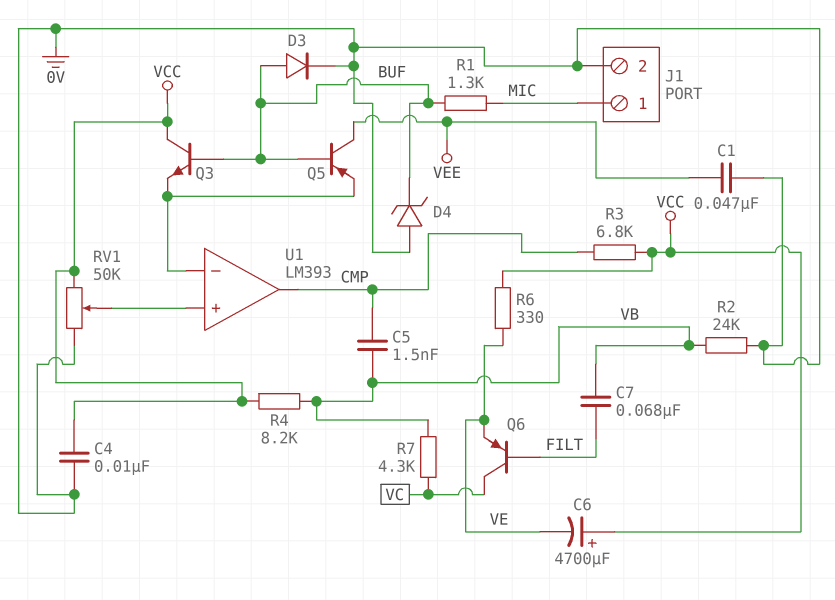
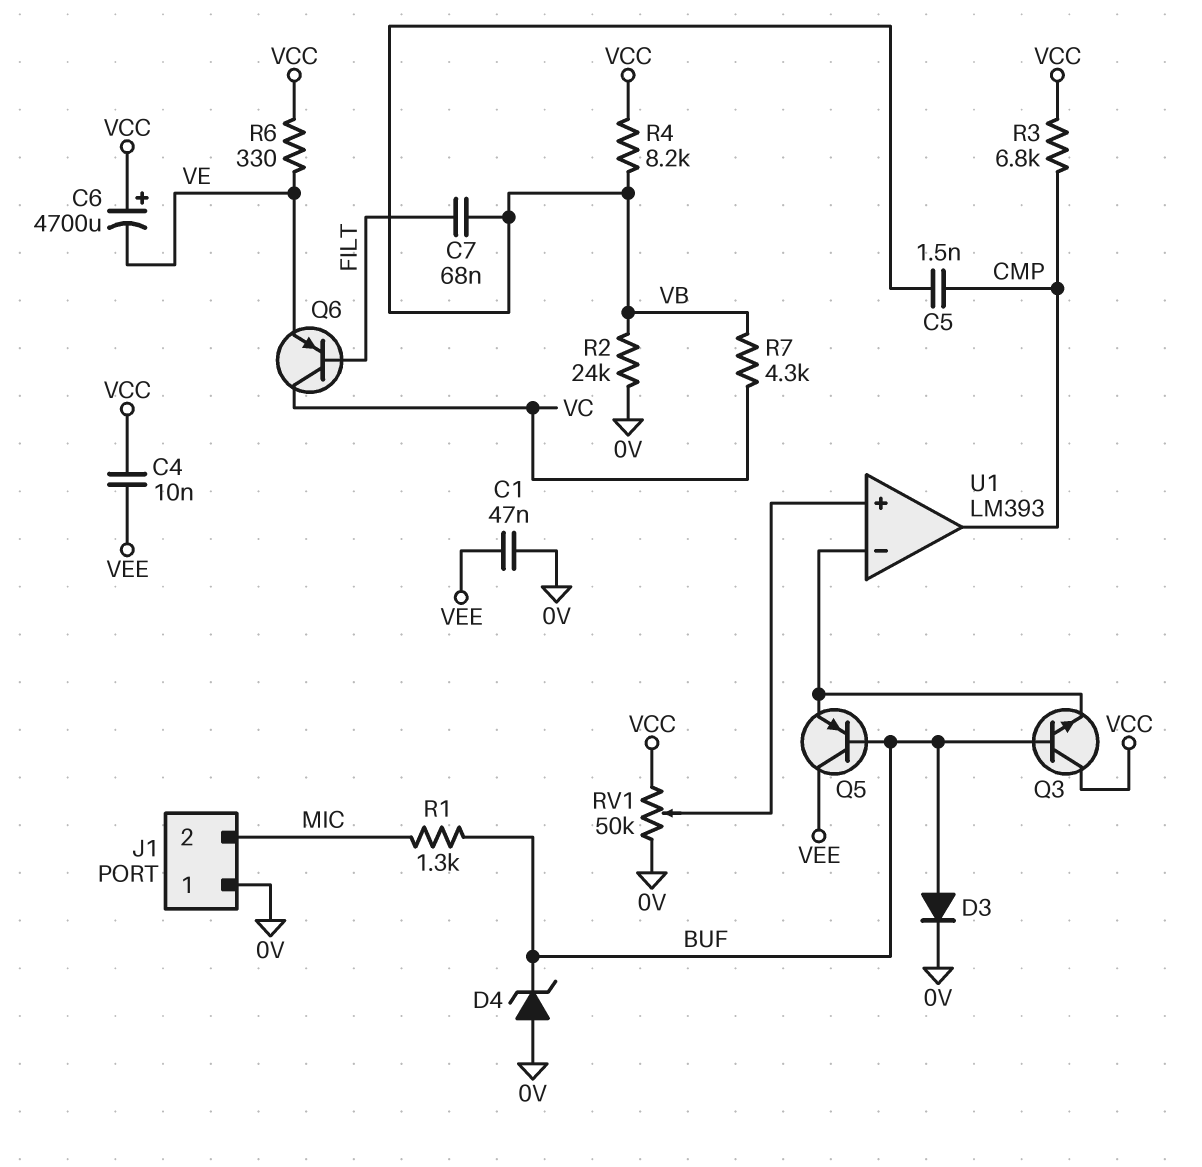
C4: 10nF (0V, VCC) -> 10nF (VCC, VEE)
J1 pin 1: MIC -> 0V
J1 pin 2: 0V -> MIC

